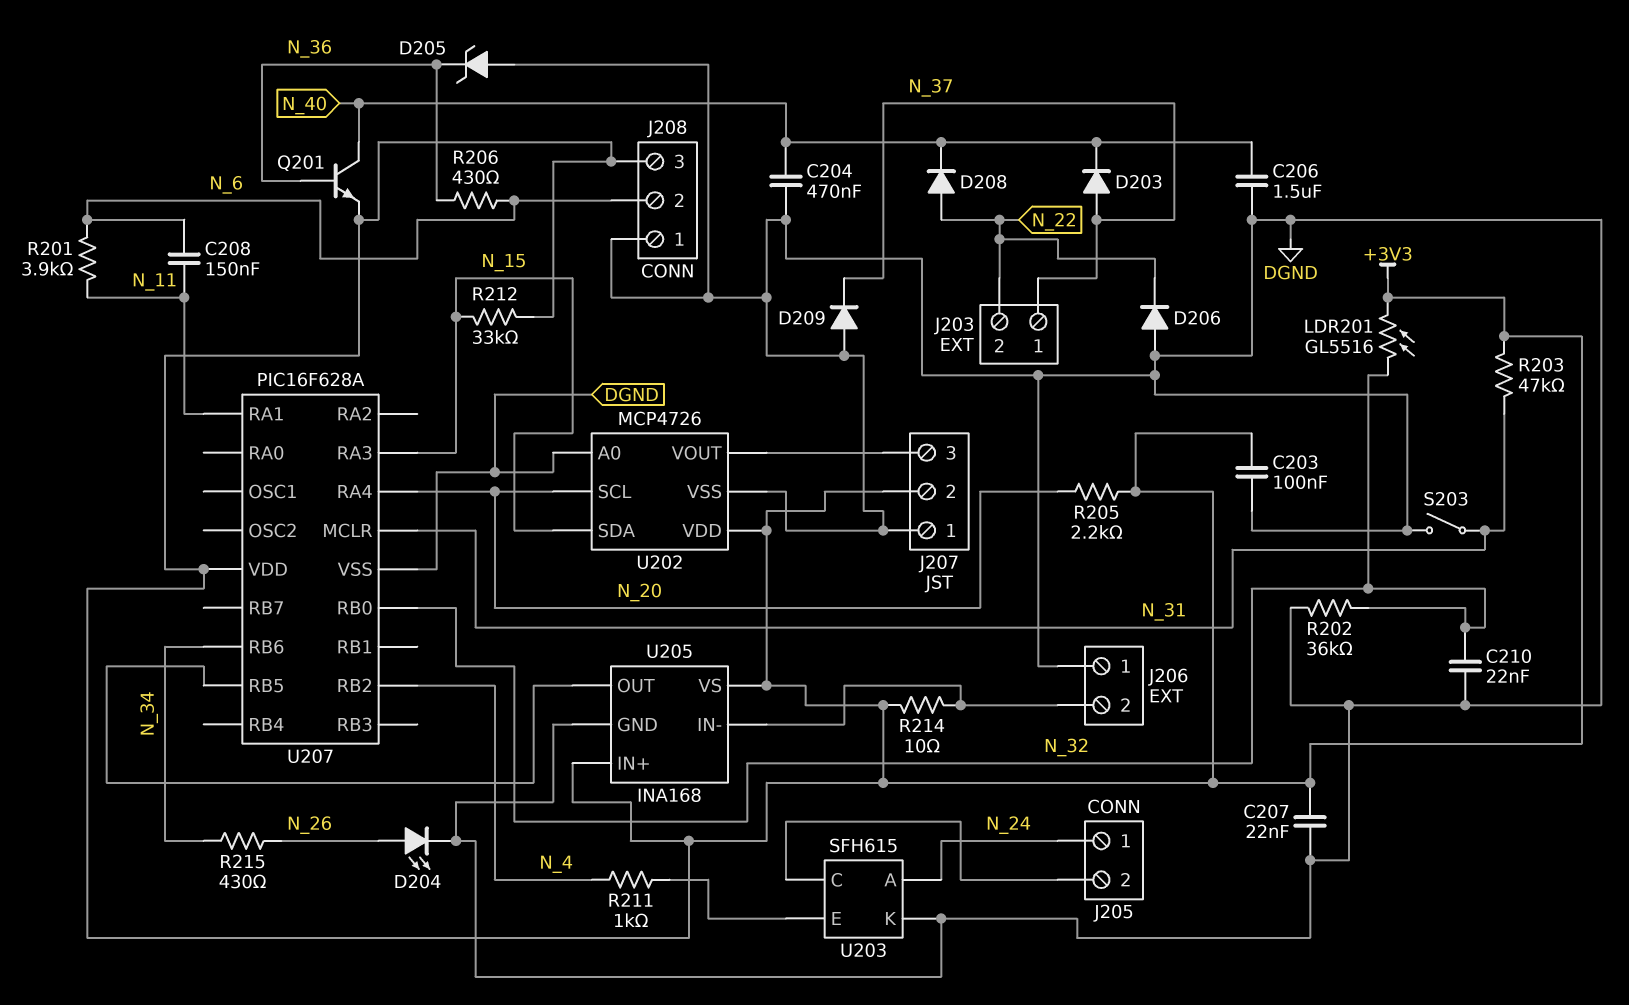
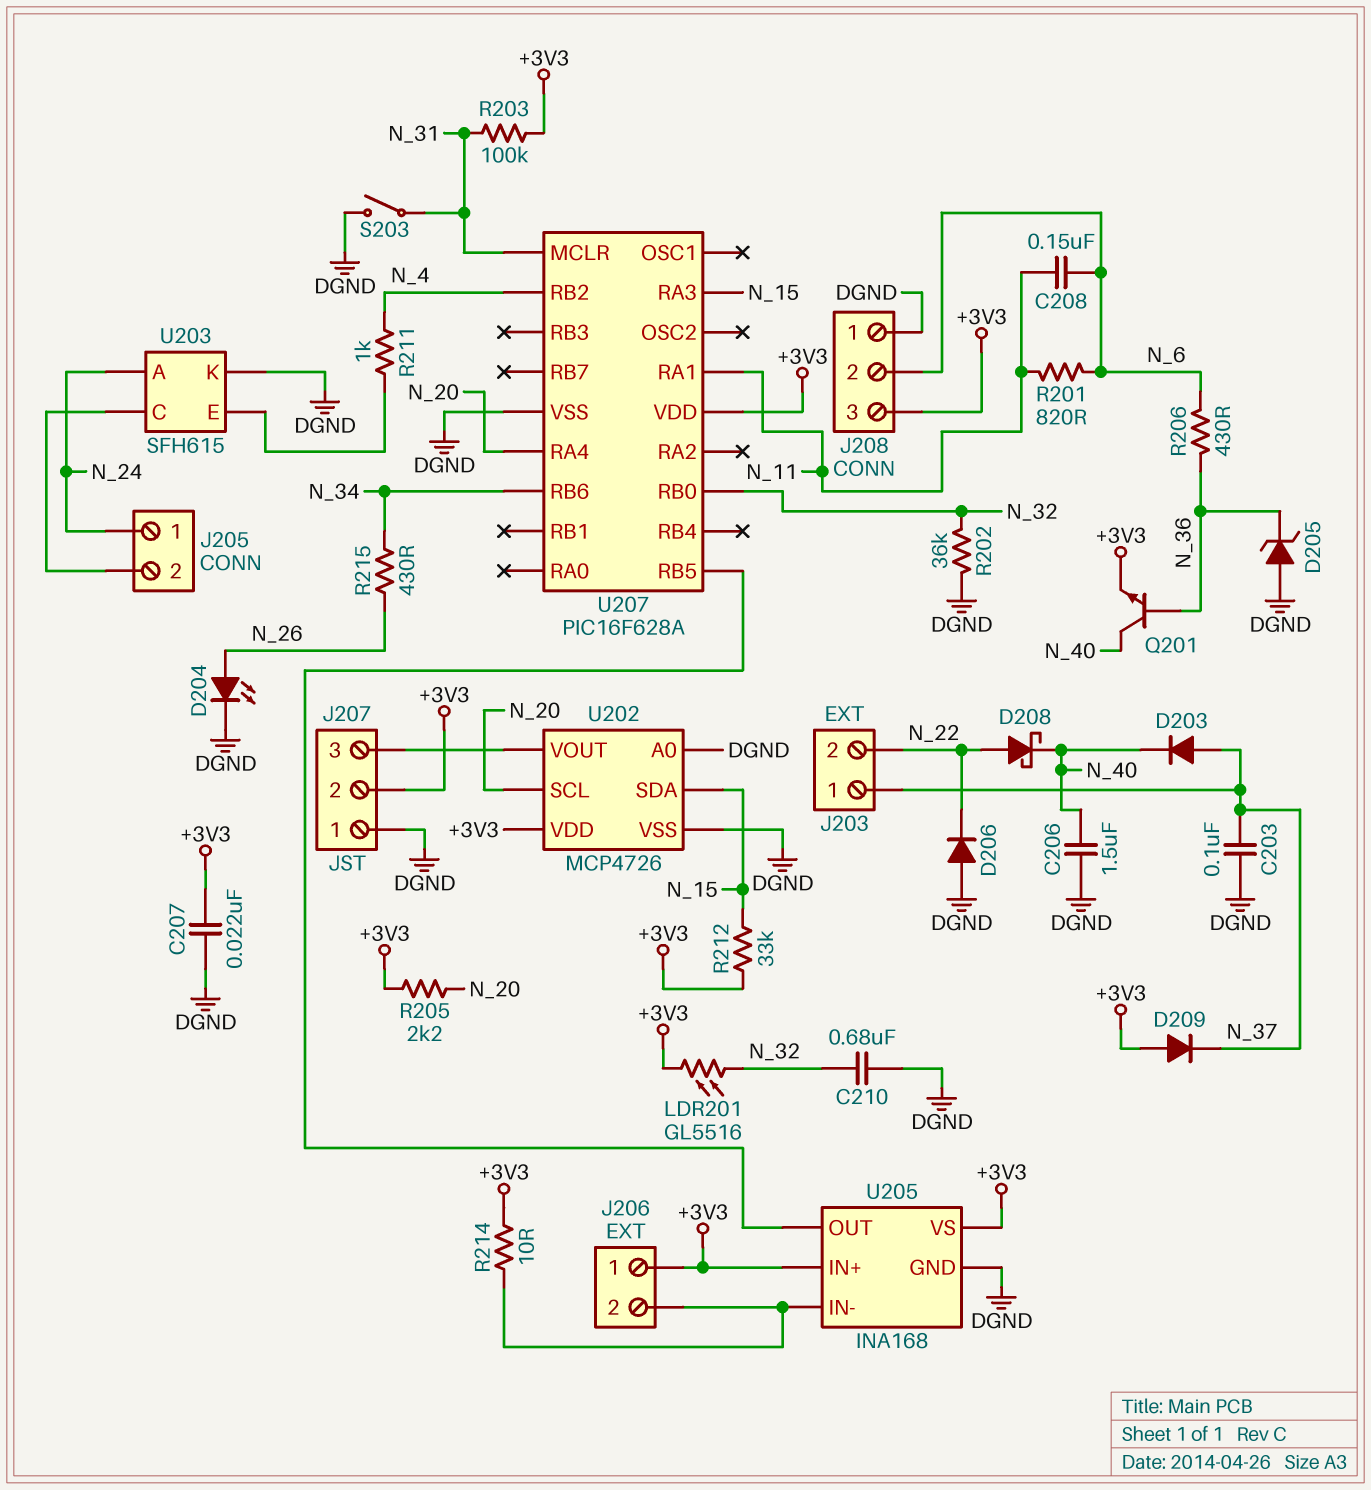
C203: 100nF (+3V3, DGND) -> 100nF (DGND, N_37)
C204: 470nF (DGND, N_40) -> none
C210: 22nF (DGND, N_32) -> 680nF (DGND, N_32)
D208: diode (A N_22, K N_40) -> schottky (A N_22, K N_40)
D209: diode (A DGND, K N_37) -> diode (A +3V3, K N_37)
J206 pin 1: DGND -> +3V3
R201: 3.9k (N_6, N_11) -> 820 (N_6, N_11)
R203: 47k (+3V3, N_31) -> 100k (+3V3, N_31)

